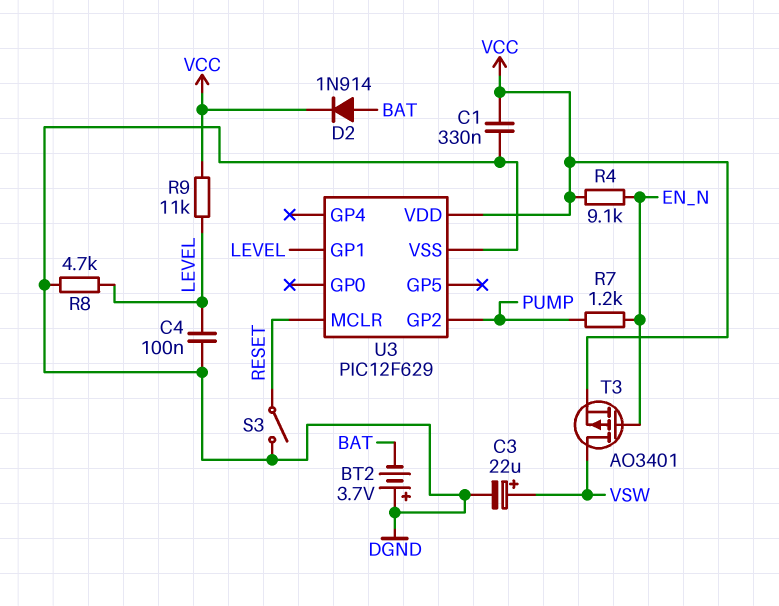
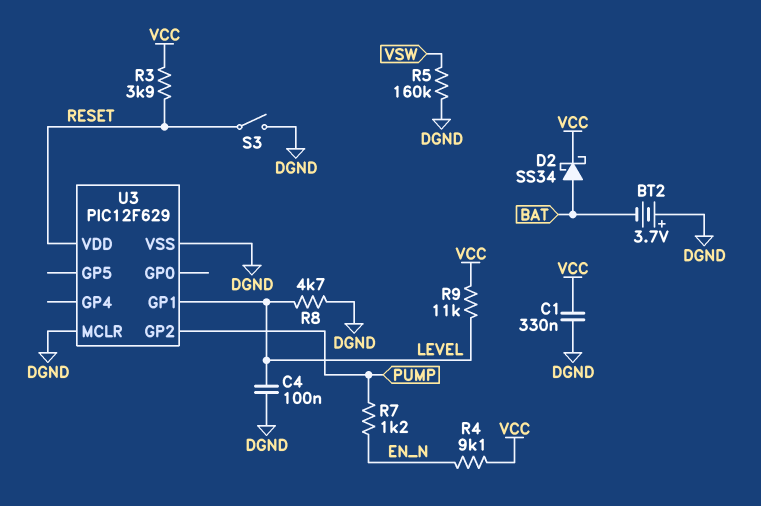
C3: 22uF (plus VSW, minus DGND) -> none
D2: diode 1N914 (A BAT, K VCC) -> schottky SS34 (A BAT, K VCC)
R3: none -> 3.9k (RESET, VCC)
R5: none -> 160k (DGND, VSW)
T3: PMOS AO3401 (G EN_N, D VSW, S VCC) -> none
U3 pin MCLR: RESET -> DGND
U3 pin VDD: VCC -> RESET

